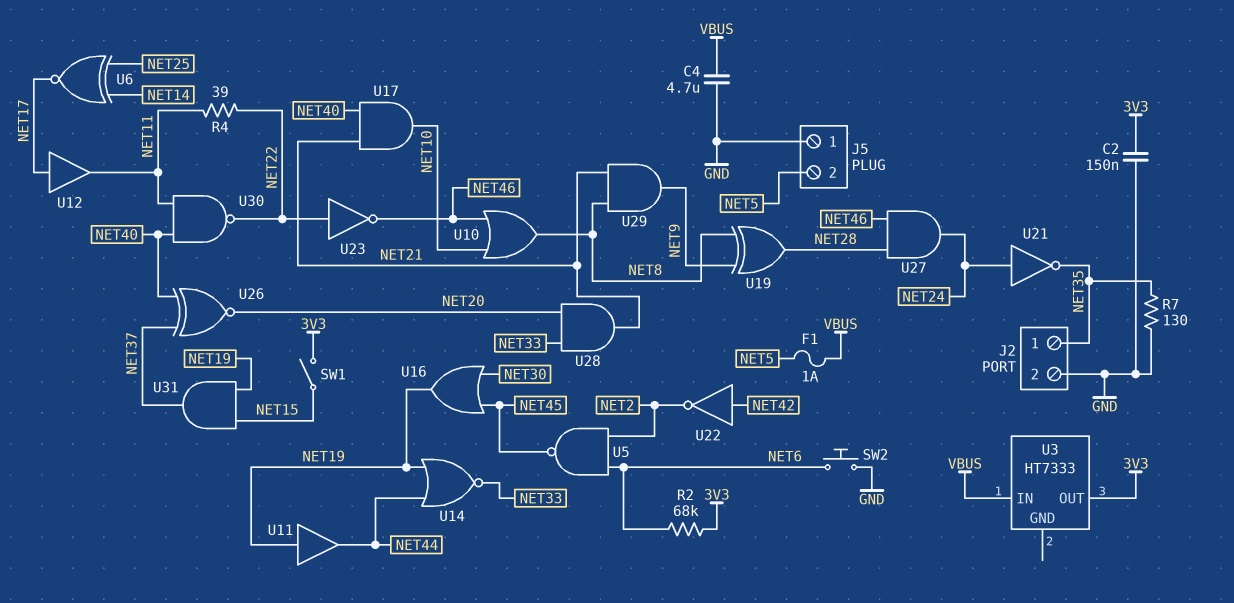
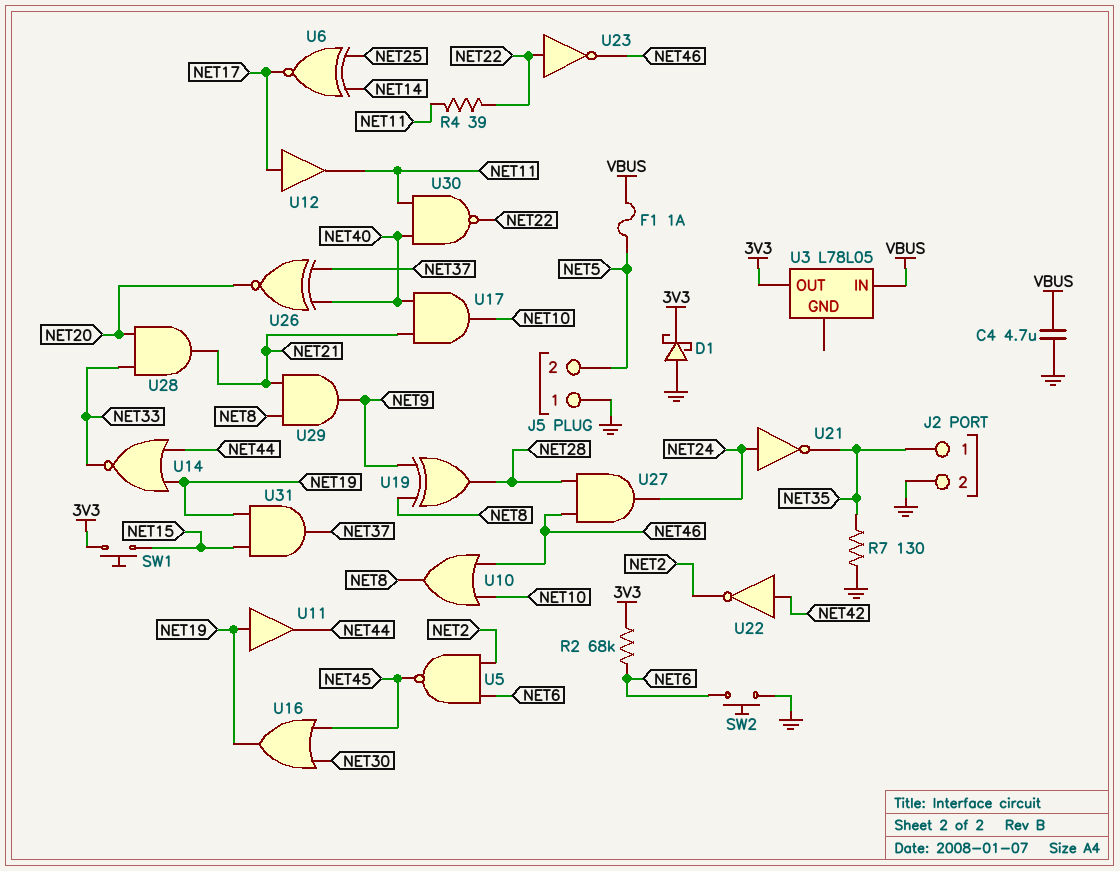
C2: 150nF (3V3, GND) -> none
D1: none -> schottky (A GND, K 3V3)
SW1: switch (3V3, NET15) -> button (3V3, NET15)
U3: HT7333 -> L78L05

